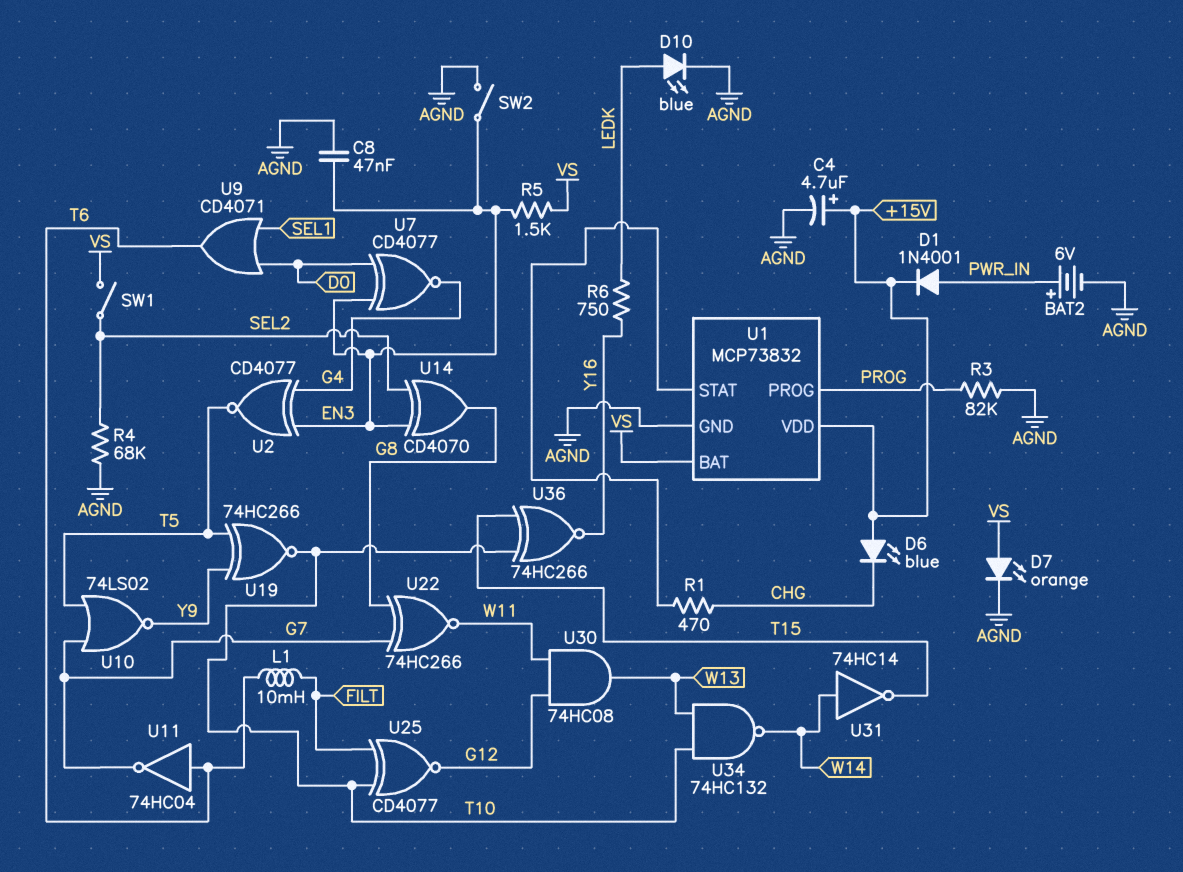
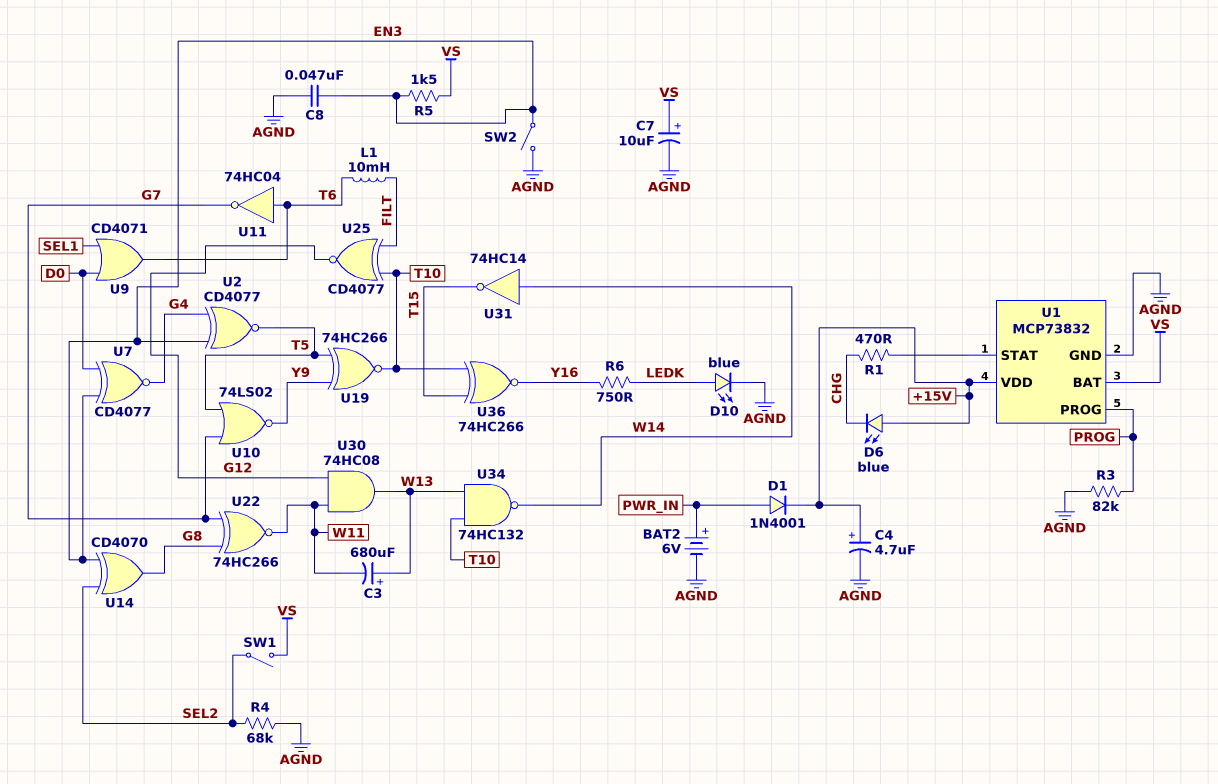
C3: none -> 680uF (plus W13, minus W11)
C7: none -> 10uF (plus VS, minus AGND)
D7: LED orange (A VS, K AGND) -> none

